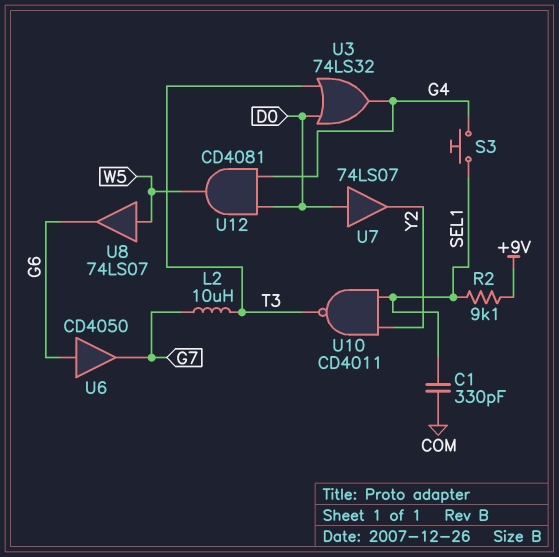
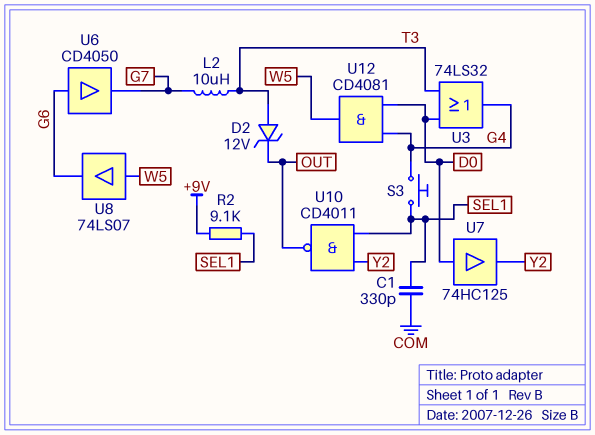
D2: none -> zener 12V (A T3, K OUT)
U7: buffer 74LS07 (in D0, out Y2) -> buffer 74HC125 (in D0, out Y2)
U10: NAND CD4011 (in SEL1, in Y2, out T3) -> NAND CD4011 (in SEL1, in Y2, out OUT)

